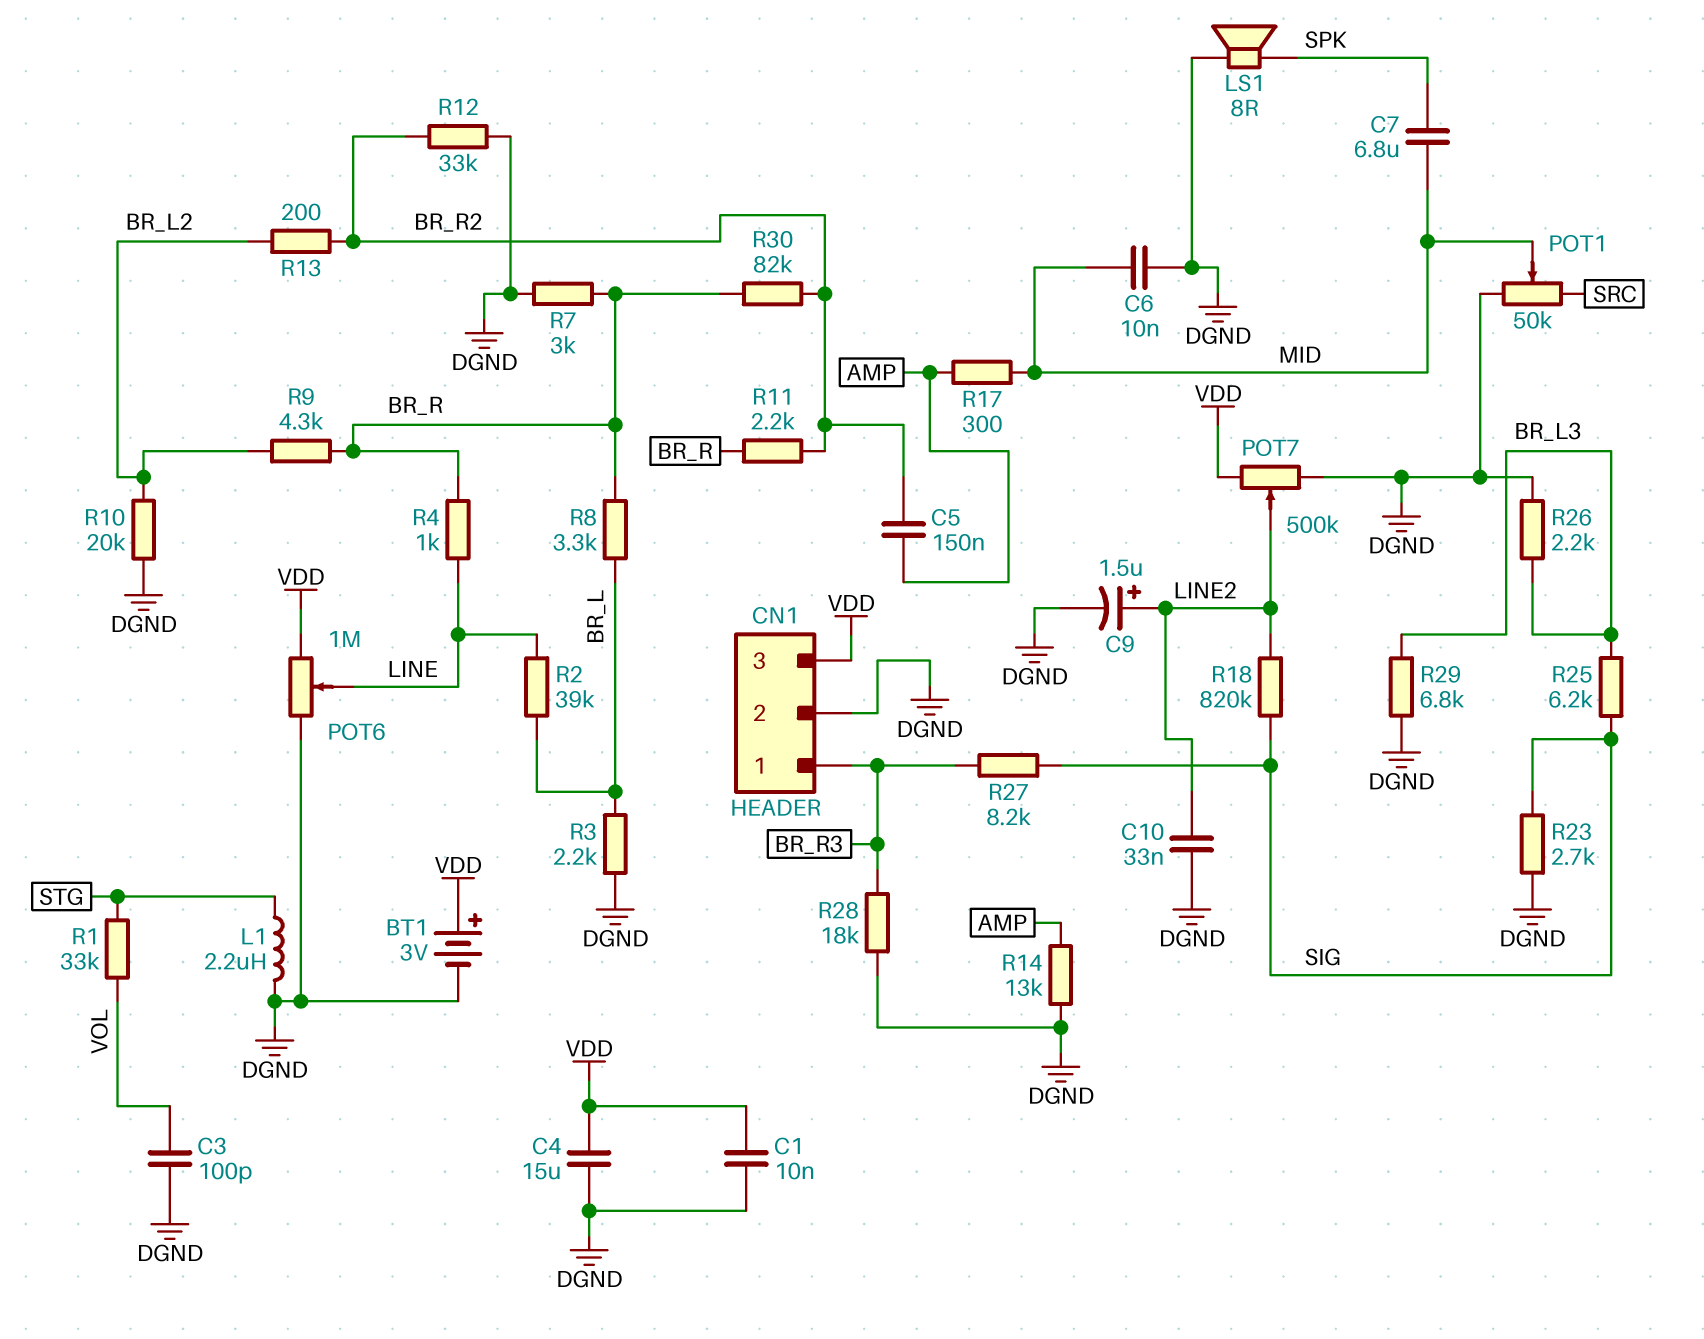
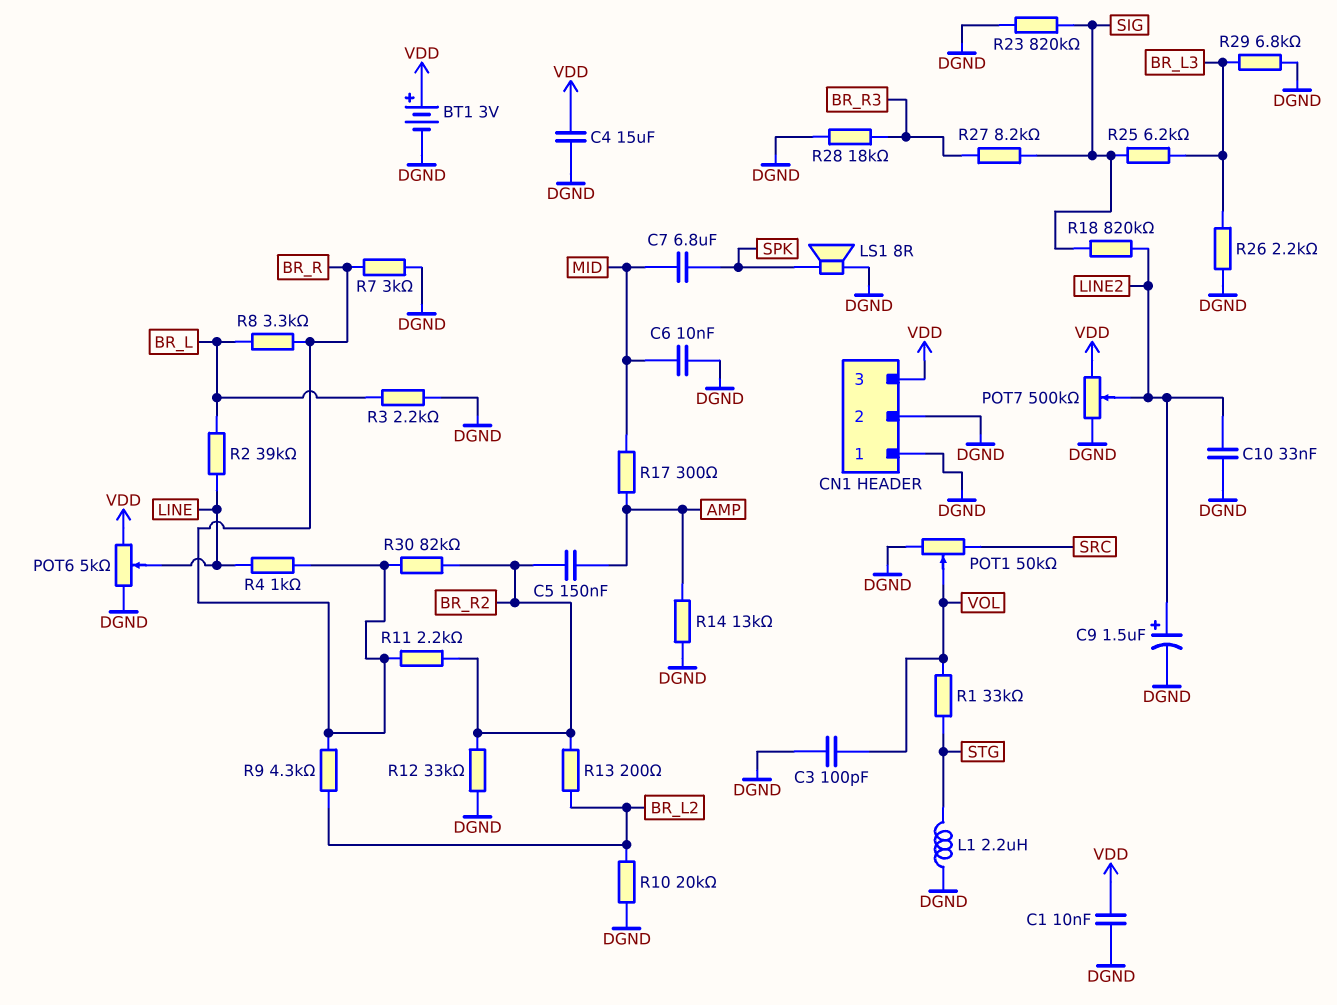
CN1 pin 1: BR_R3 -> DGND
POT1: 50k (DGND, SRC, wiper MID) -> 50k (DGND, SRC, wiper VOL)
POT6: 1M (DGND, VDD, wiper LINE) -> 5k (DGND, VDD, wiper LINE)
R23: 2.7k (DGND, SIG) -> 820k (DGND, SIG)

